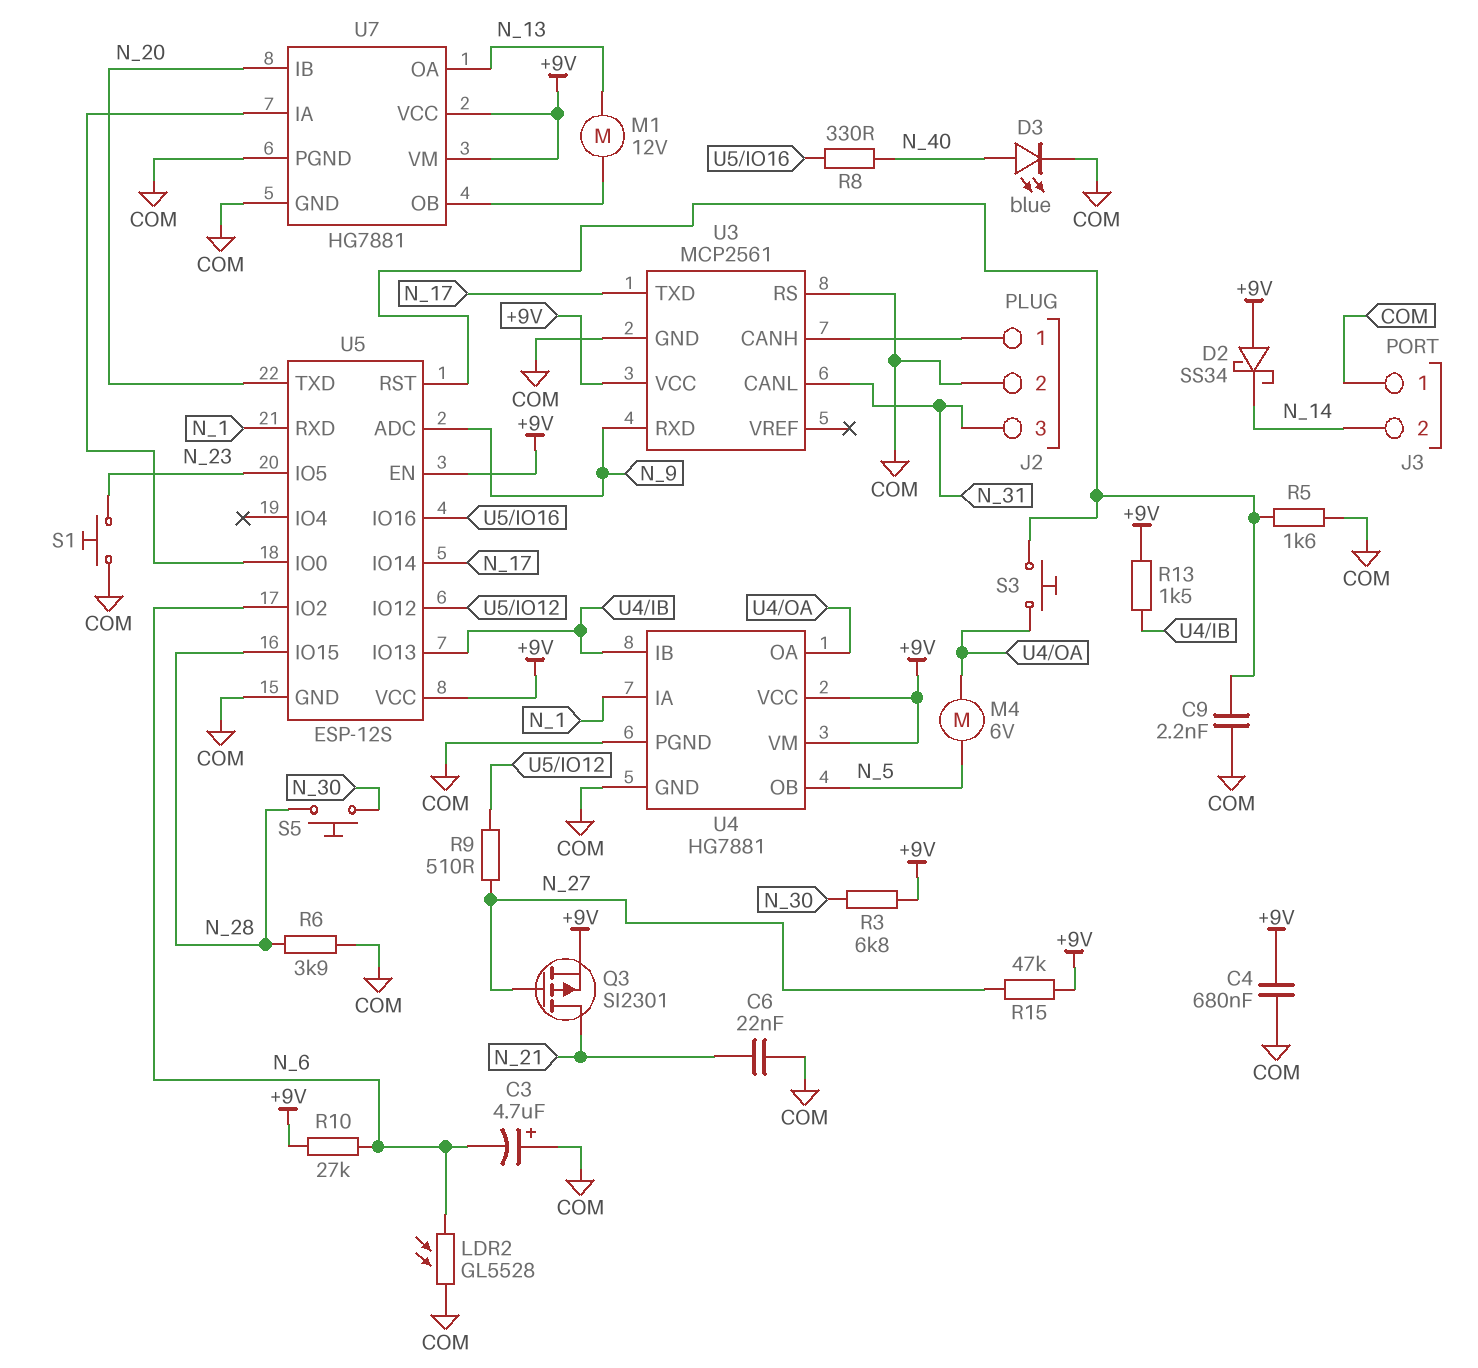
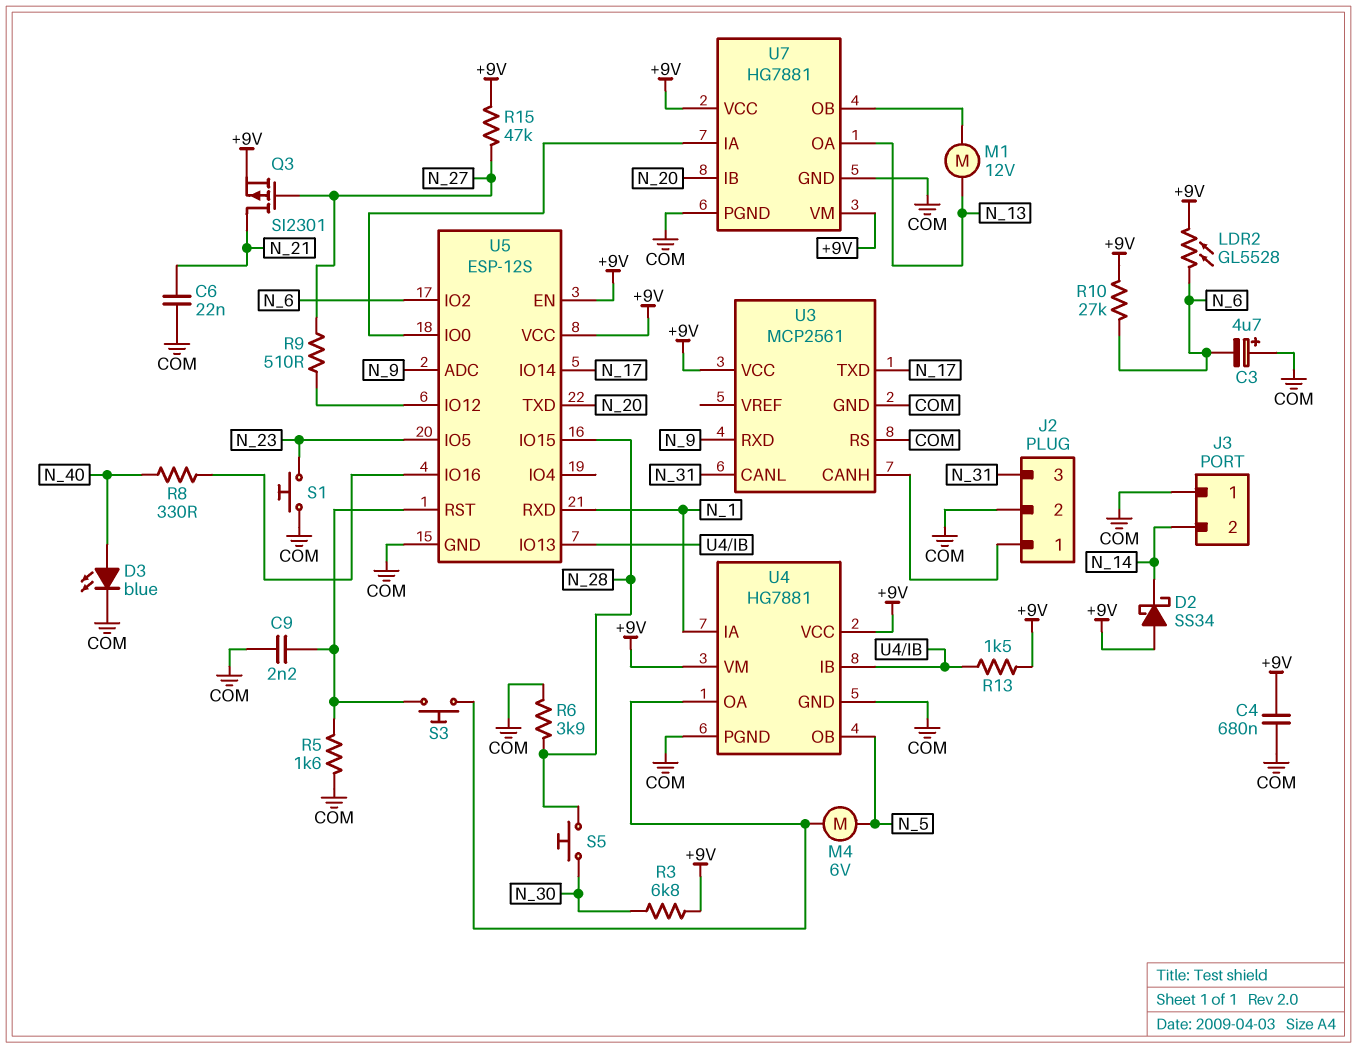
LDR2: GL5528 (COM, N_6) -> GL5528 (+9V, N_6)

